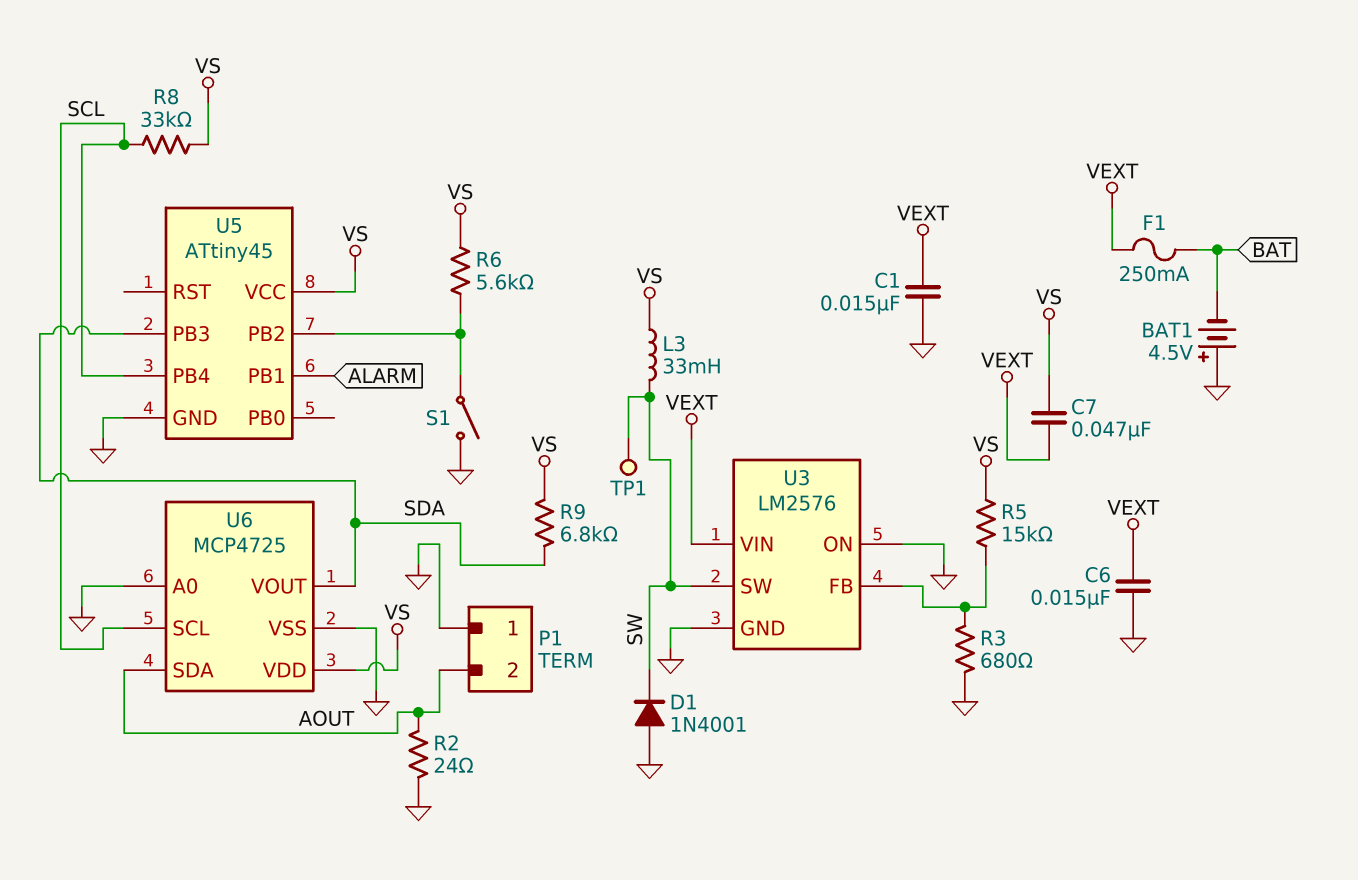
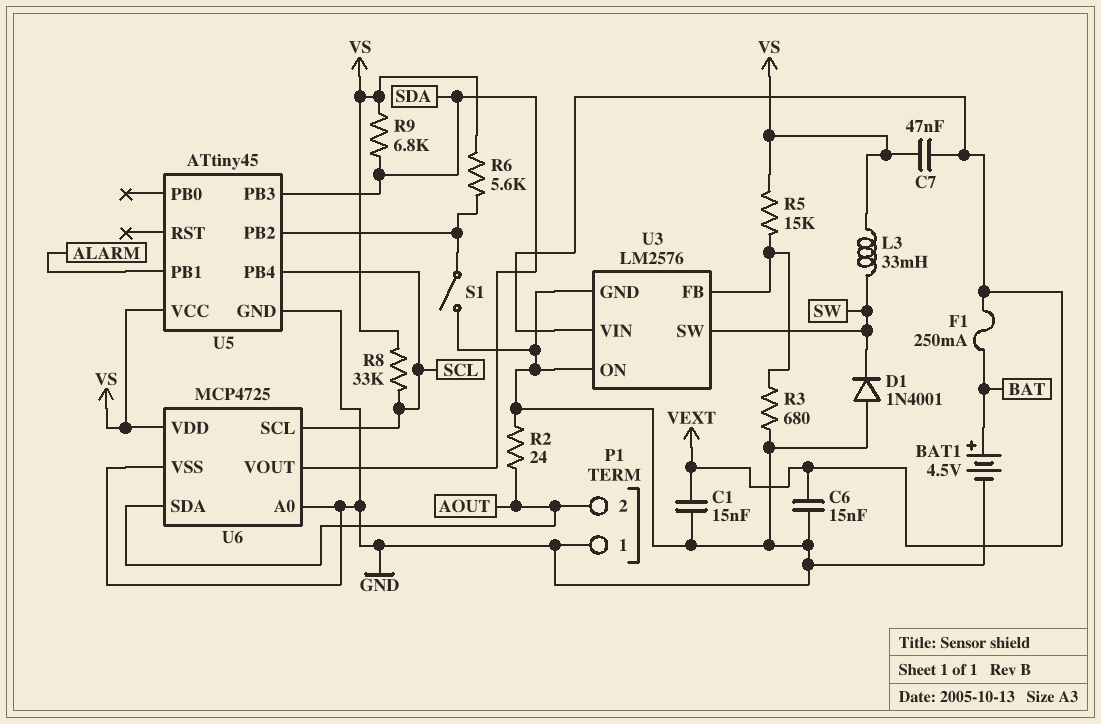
BAT1: 4.5V (plus GND, minus BAT) -> 4.5V (plus BAT, minus GND)
TP1: test point (SW) -> none

